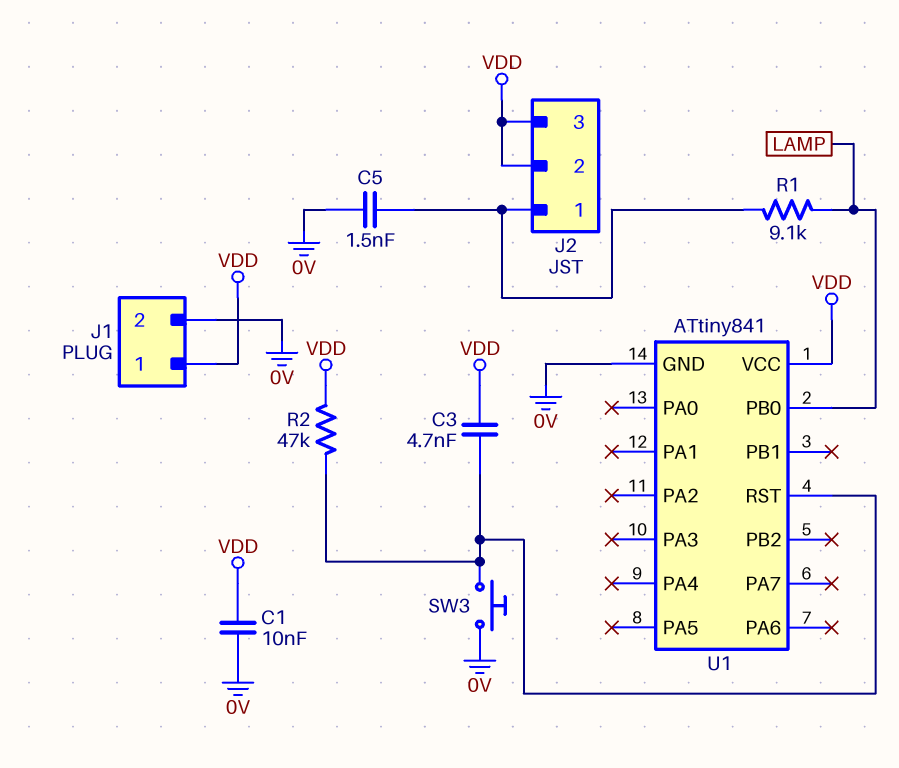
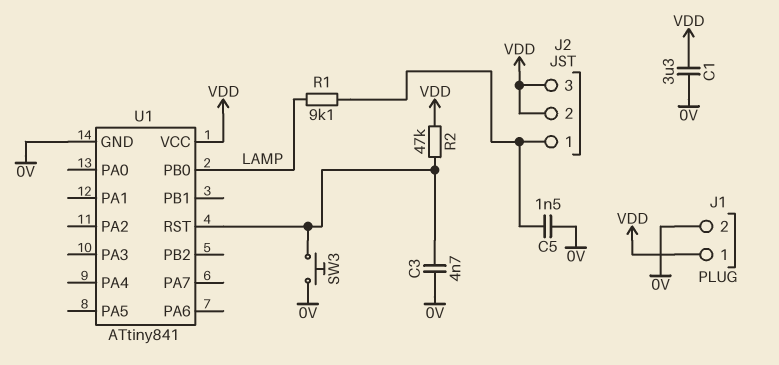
C1: 10nF (0V, VDD) -> 3.3uF (0V, VDD)
C3: 4.7nF (U1/RST, VDD) -> 4.7nF (0V, U1/RST)

